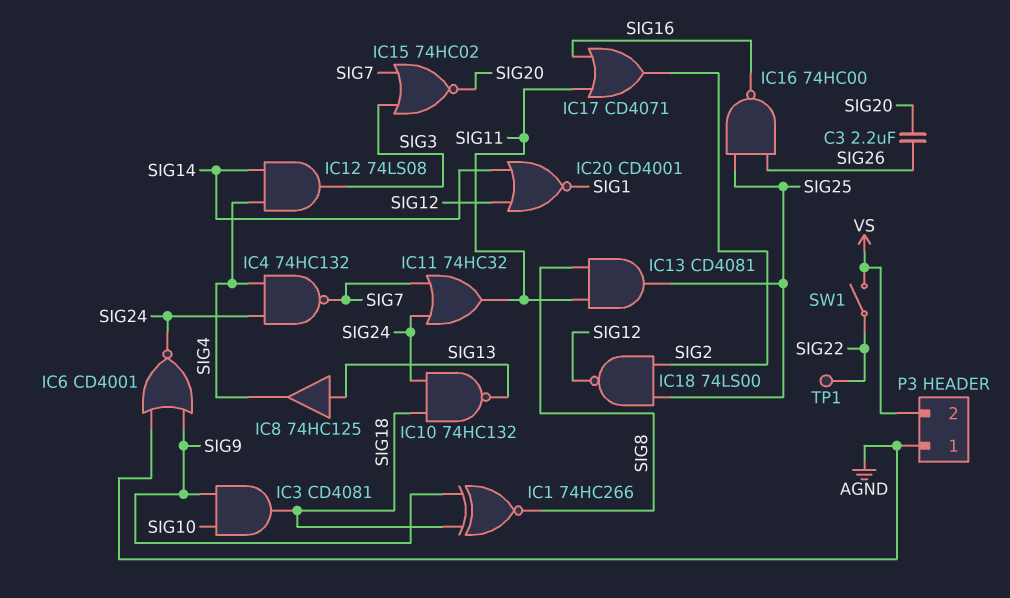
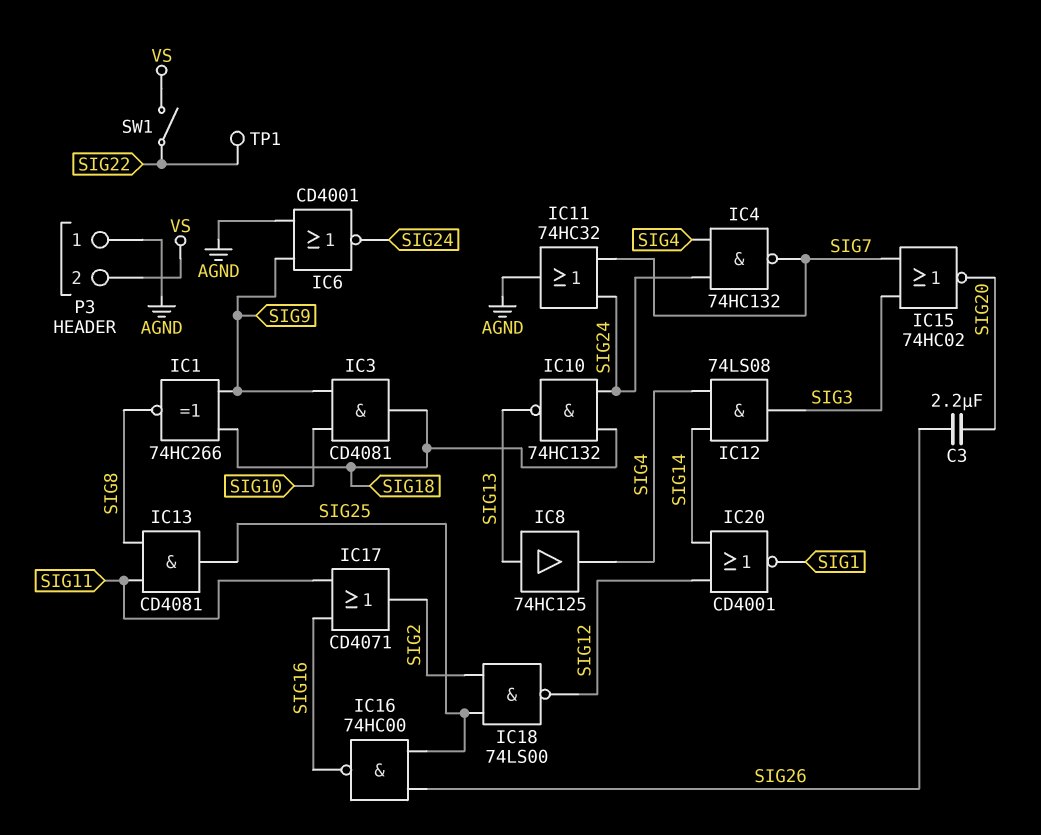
IC11: OR 74HC32 (in SIG7, in SIG24, out SIG11) -> OR 74HC32 (in SIG7, in SIG24, out AGND)

